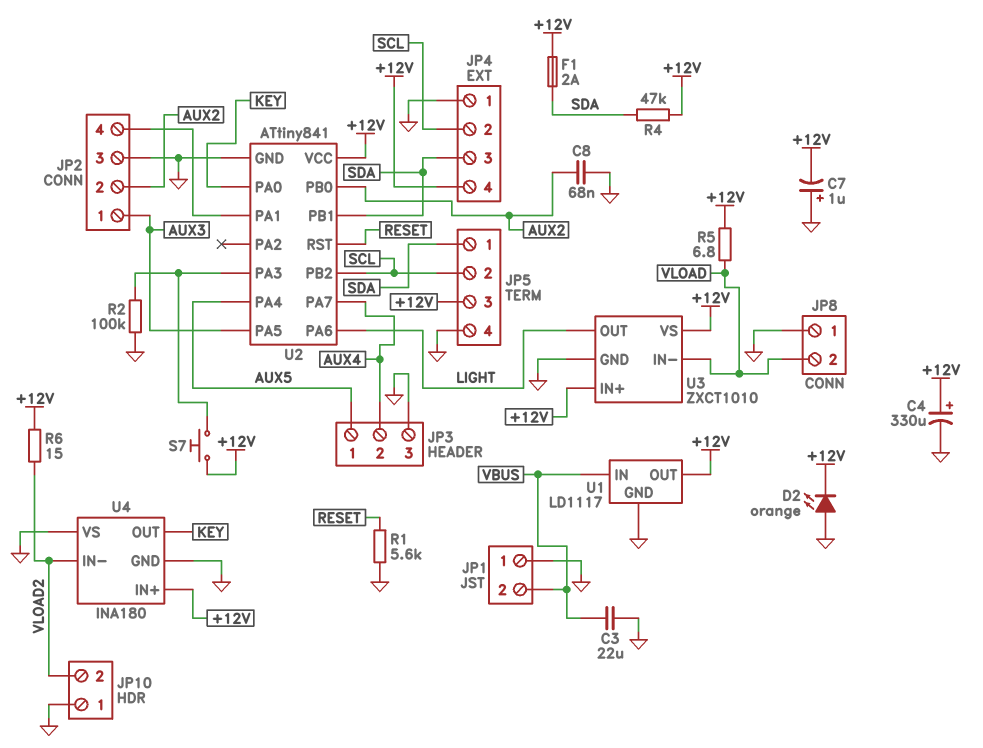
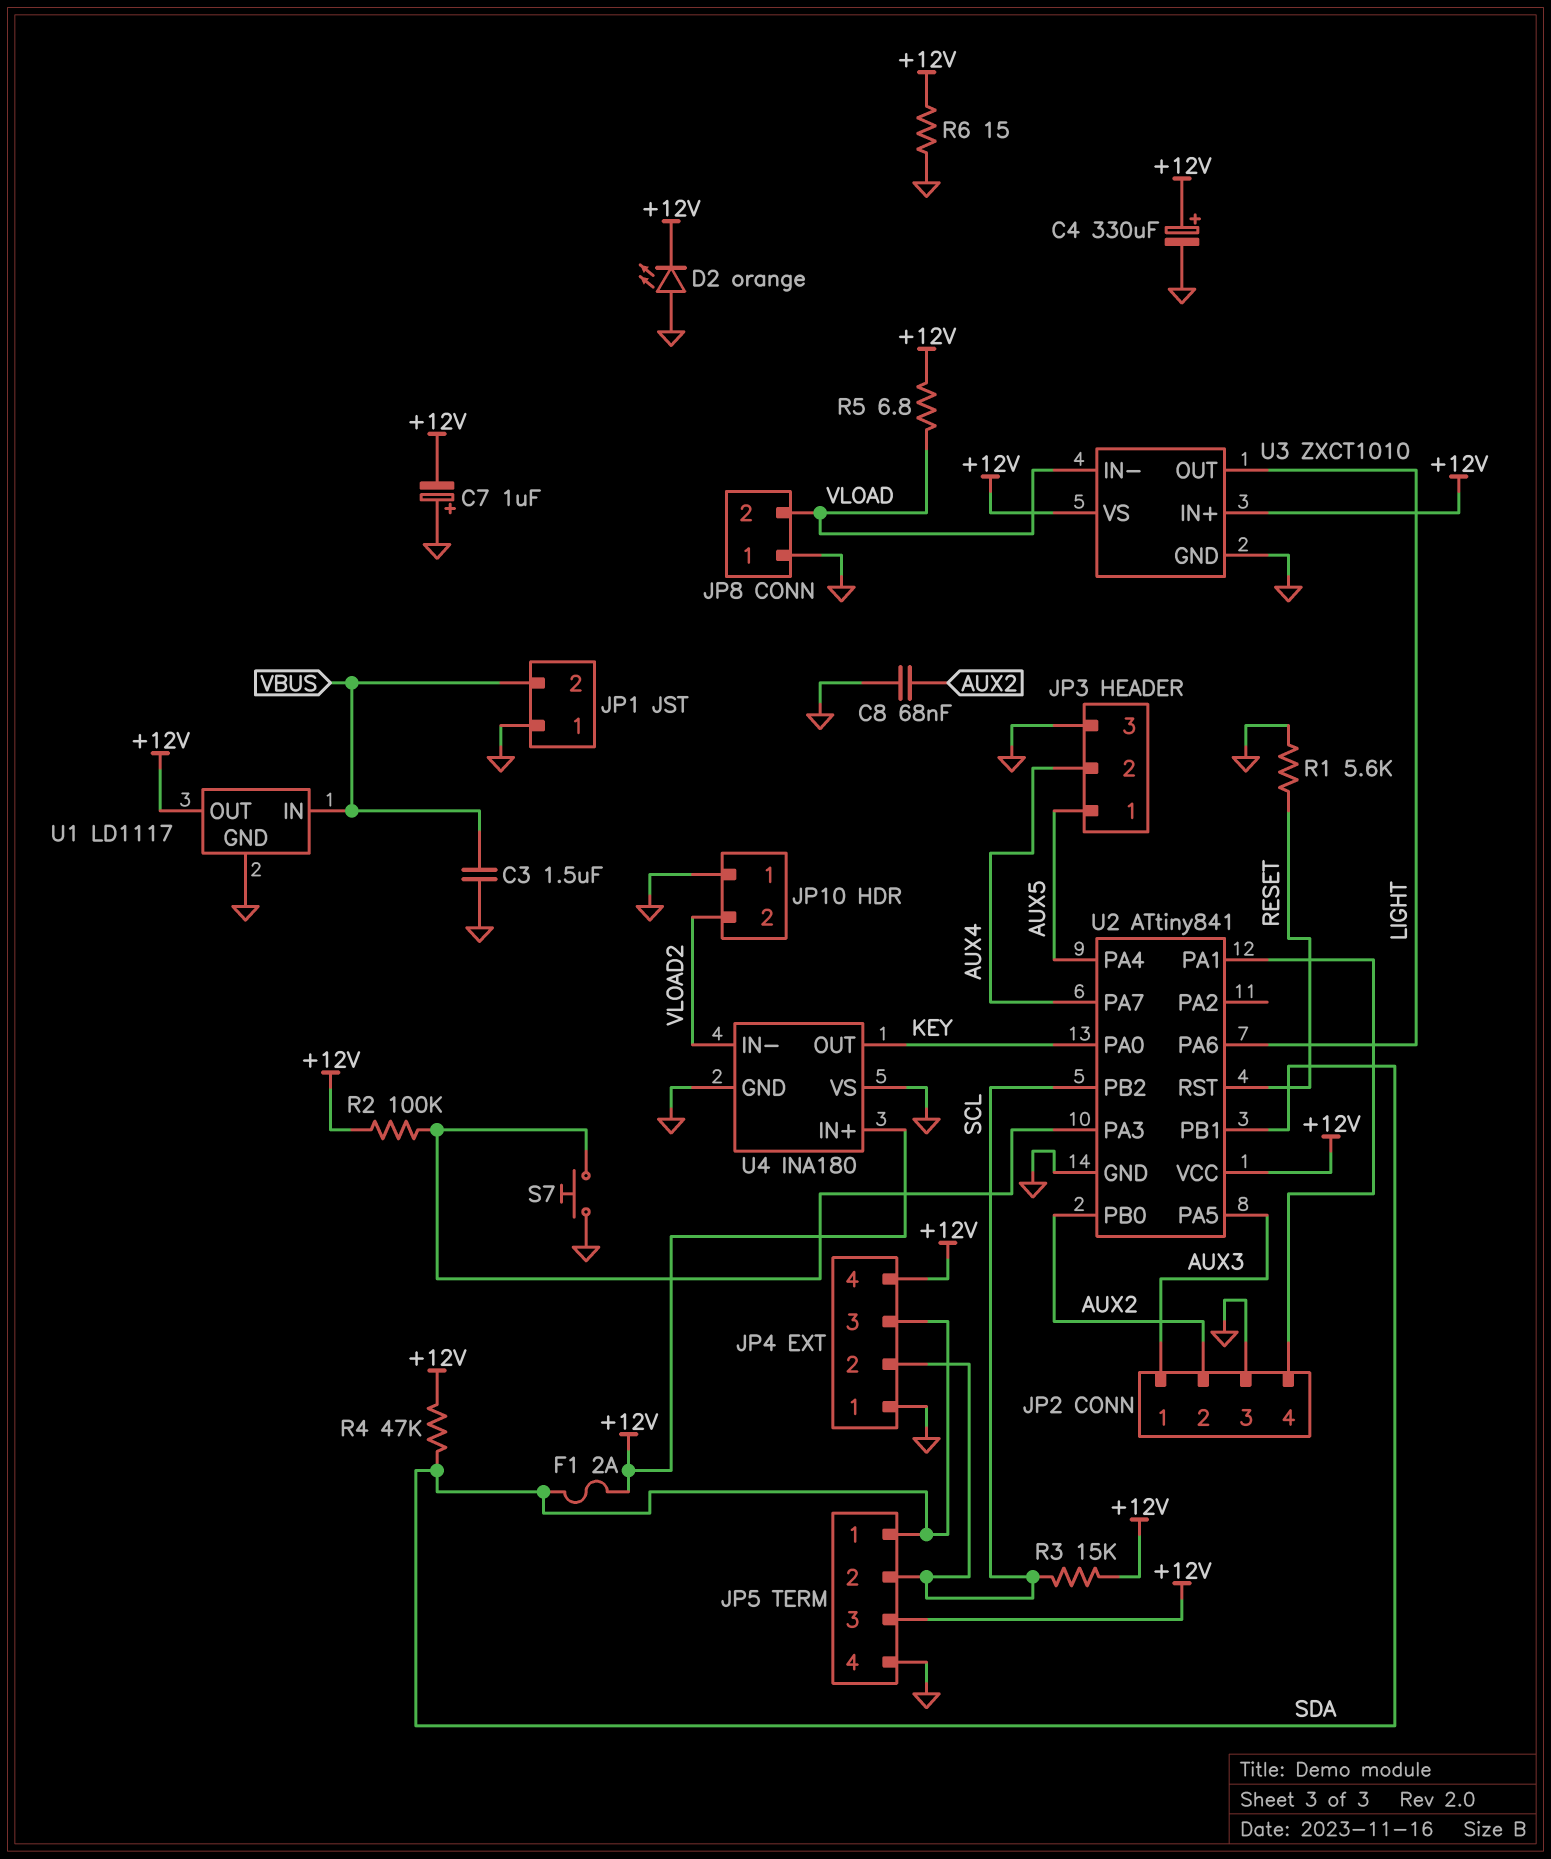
C3: 22uF (GND, VBUS) -> 1.5uF (GND, VBUS)
R2: 100k (GND, U2/PA3) -> 100k (+12V, U2/PA3)
R3: none -> 15k (+12V, SCL)
R6: 15 (+12V, VLOAD2) -> 15 (+12V, GND)
S7: button (+12V, U2/PA3) -> button (GND, U2/PA3)

